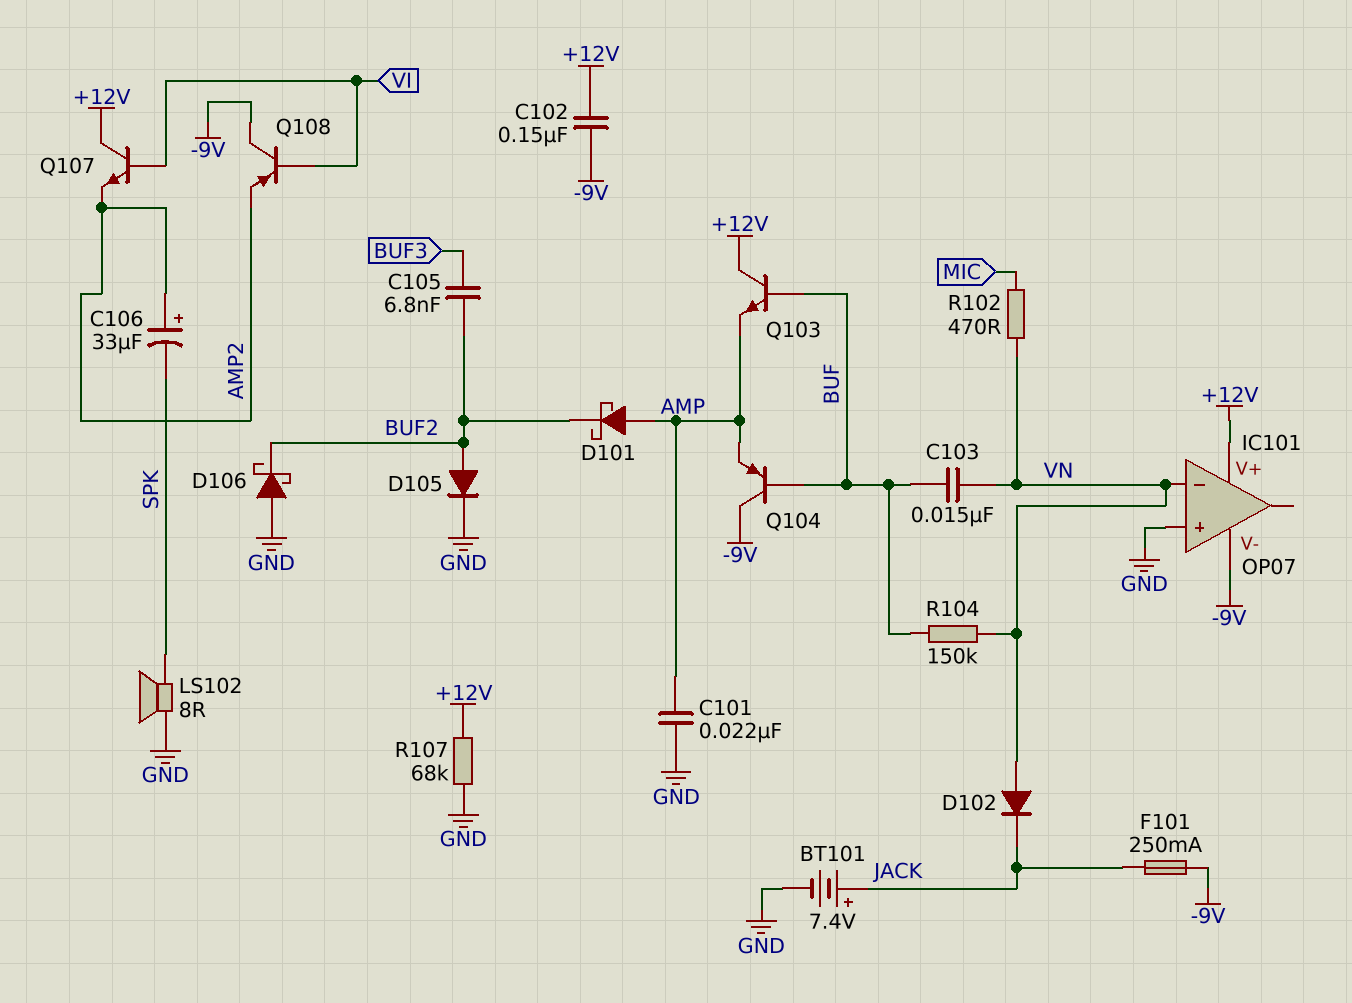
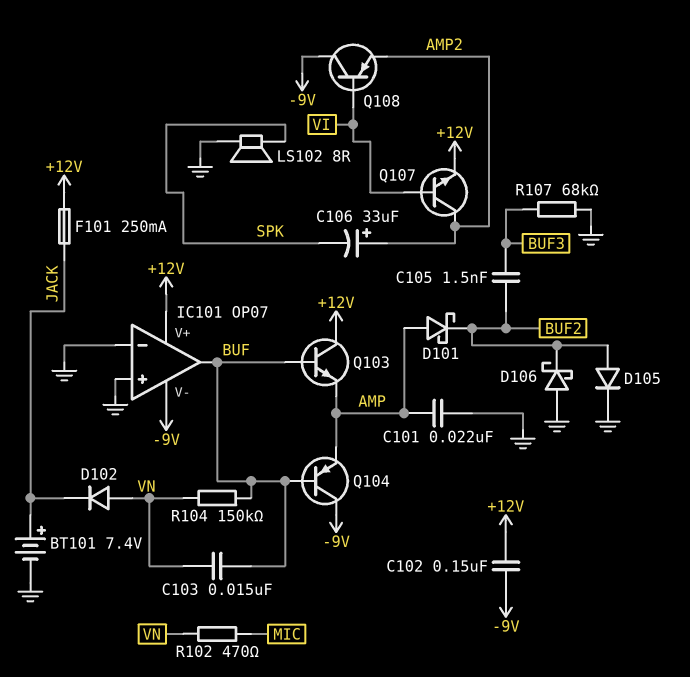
C105: 6.8nF (BUF2, BUF3) -> 1.5nF (BUF2, BUF3)
F101: 250mA (-9V, JACK) -> 250mA (+12V, JACK)
IC101 pin in-: VN -> GND
IC101 pin out: none -> BUF
Q107: NPN (B VI, C +12V, E AMP2) -> NPN (B VI, C AMP2, E +12V)
R107: 68k (+12V, GND) -> 68k (BUF3, GND)

